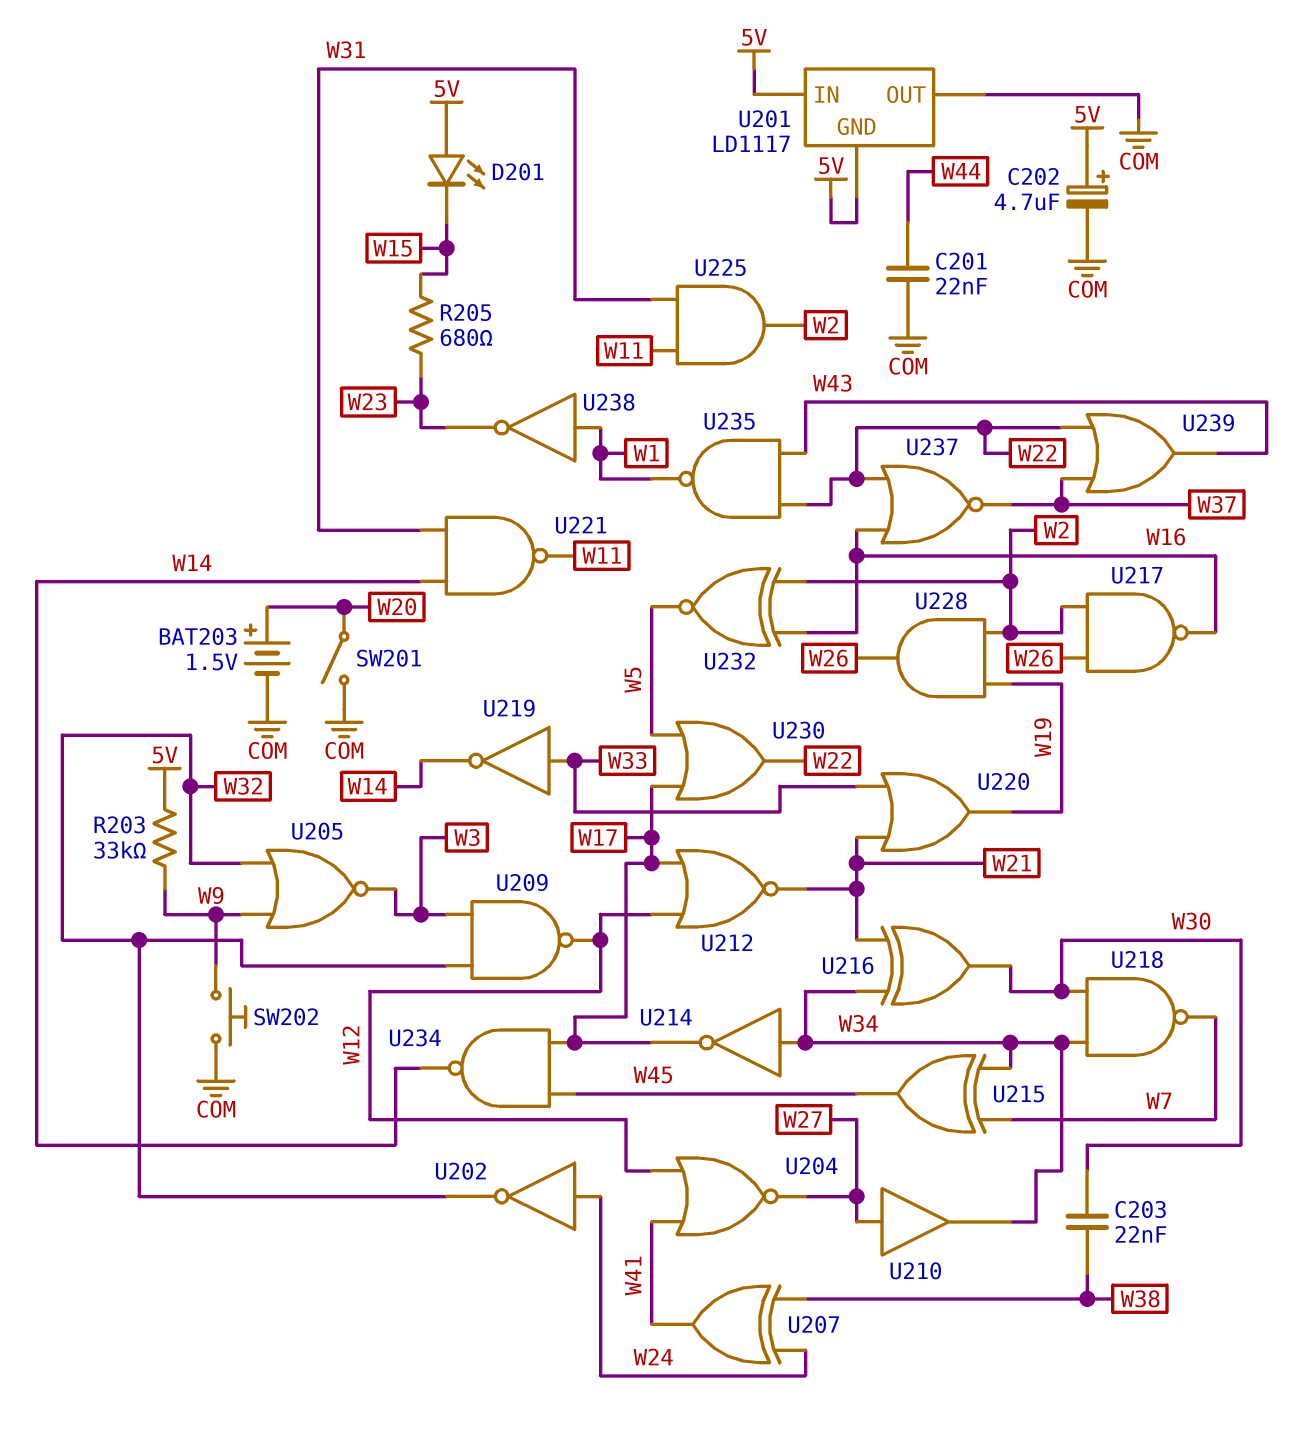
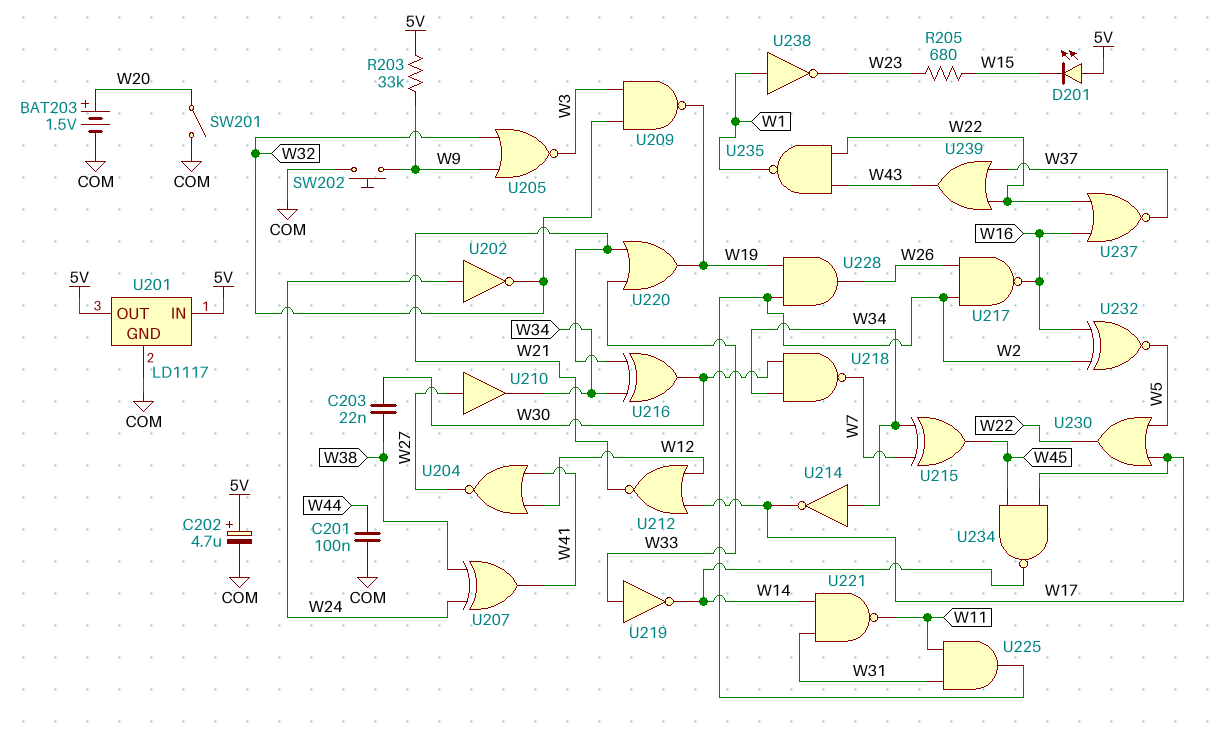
C201: 22nF (COM, W44) -> 100nF (COM, W44)
U201 pin GND: 5V -> COM
U201 pin OUT: COM -> 5V
U209: NAND (in W3, in W32, out W12) -> NAND (in W3, in W32, out W19)

